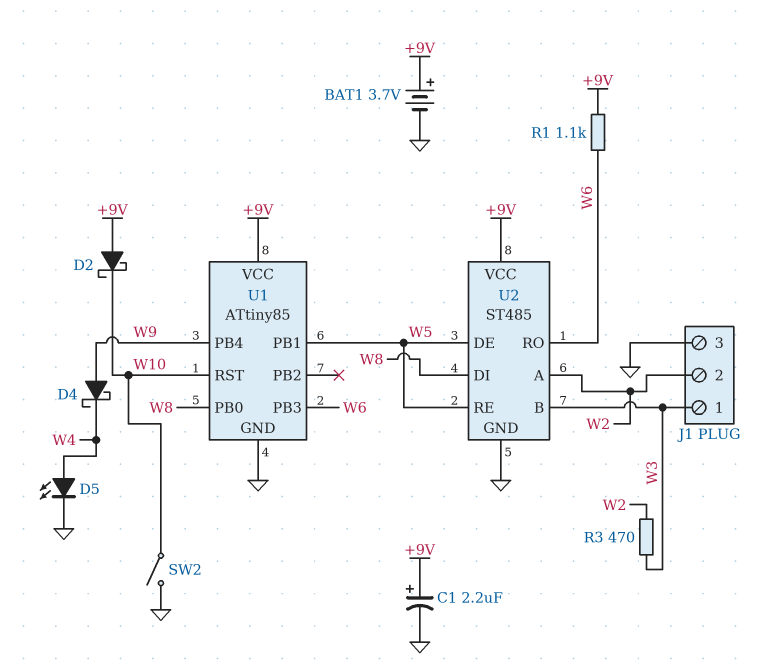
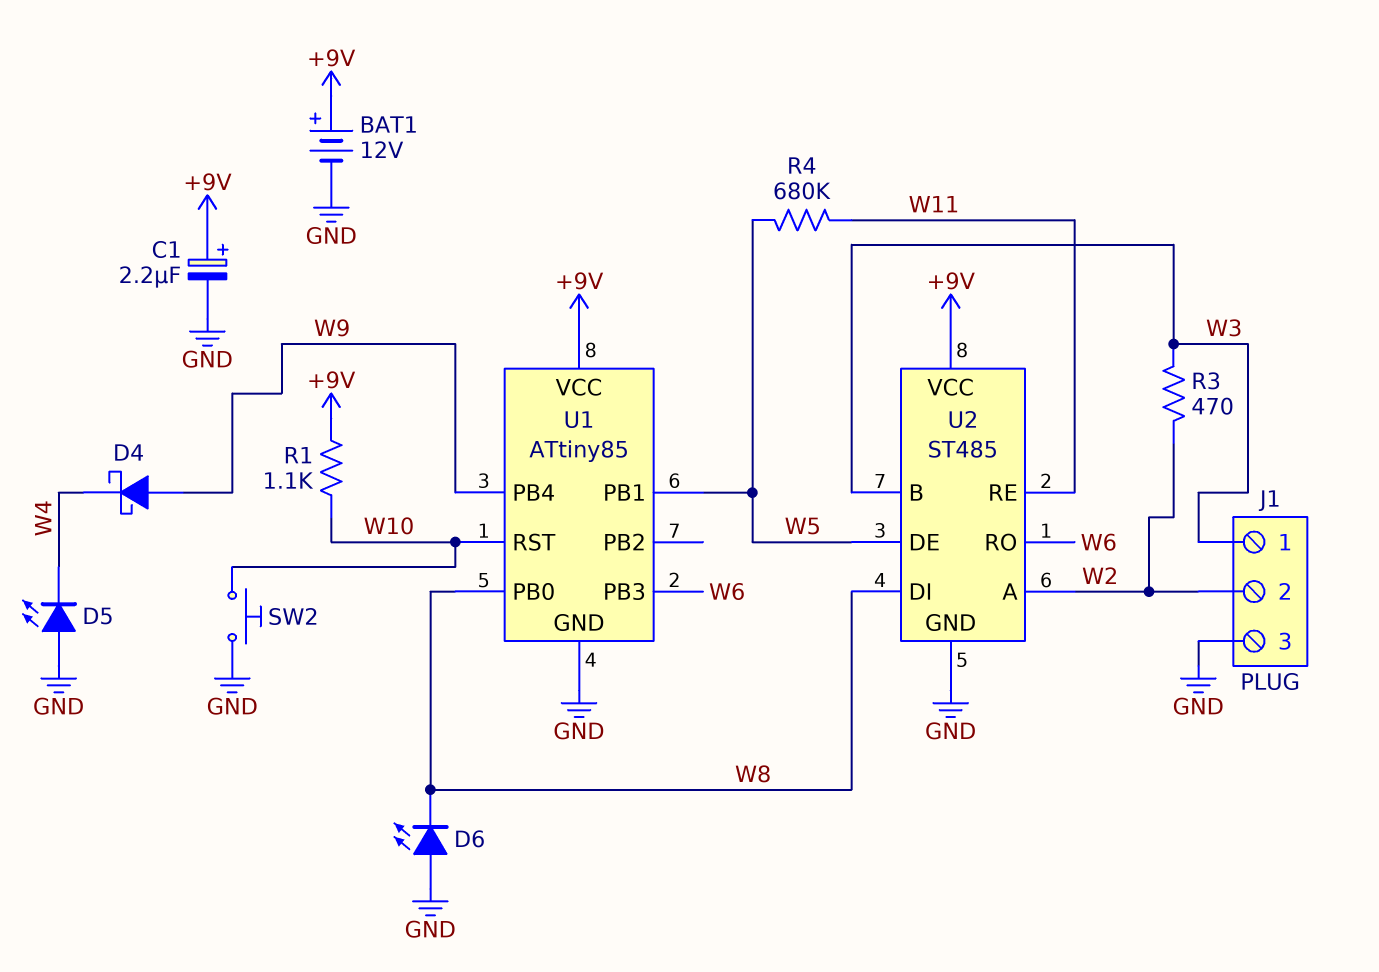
BAT1: 3.7V (plus +9V, minus GND) -> 12V (plus +9V, minus GND)
D2: schottky (A +9V, K W10) -> none
D5: LED (A W4, K GND) -> LED (A GND, K W4)
D6: none -> LED (A GND, K W8)
R1: 1.1k (+9V, W6) -> 1.1k (+9V, W10)
R4: none -> 680k (W5, W11)
SW2: switch (GND, W10) -> button (GND, W10)
U2 pin RE: W5 -> W11

